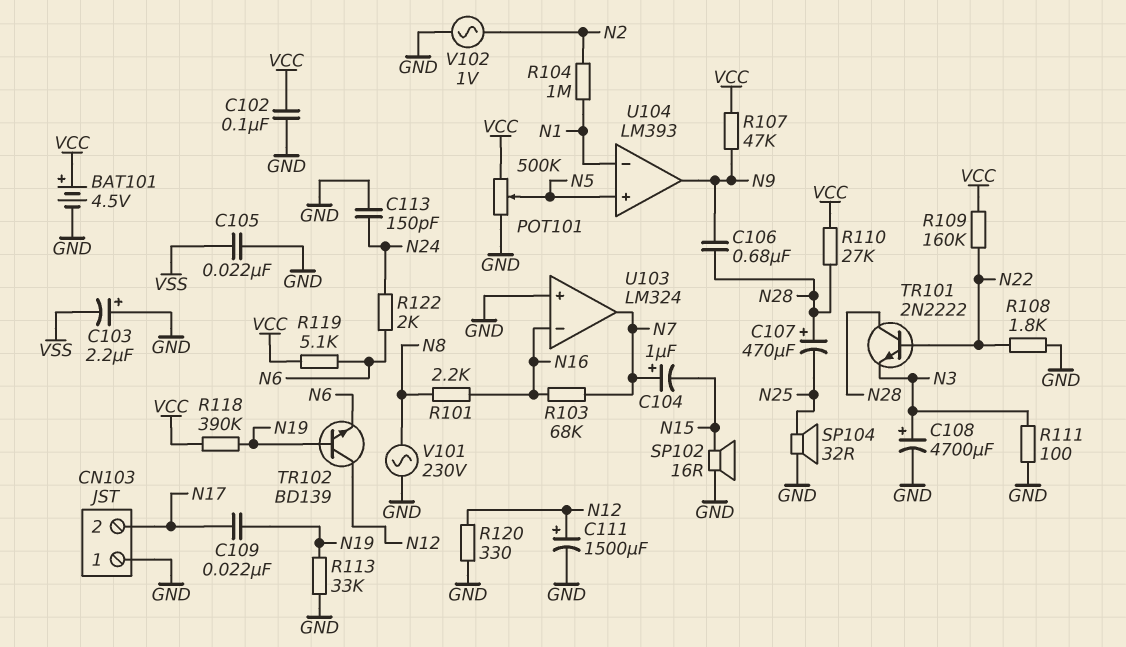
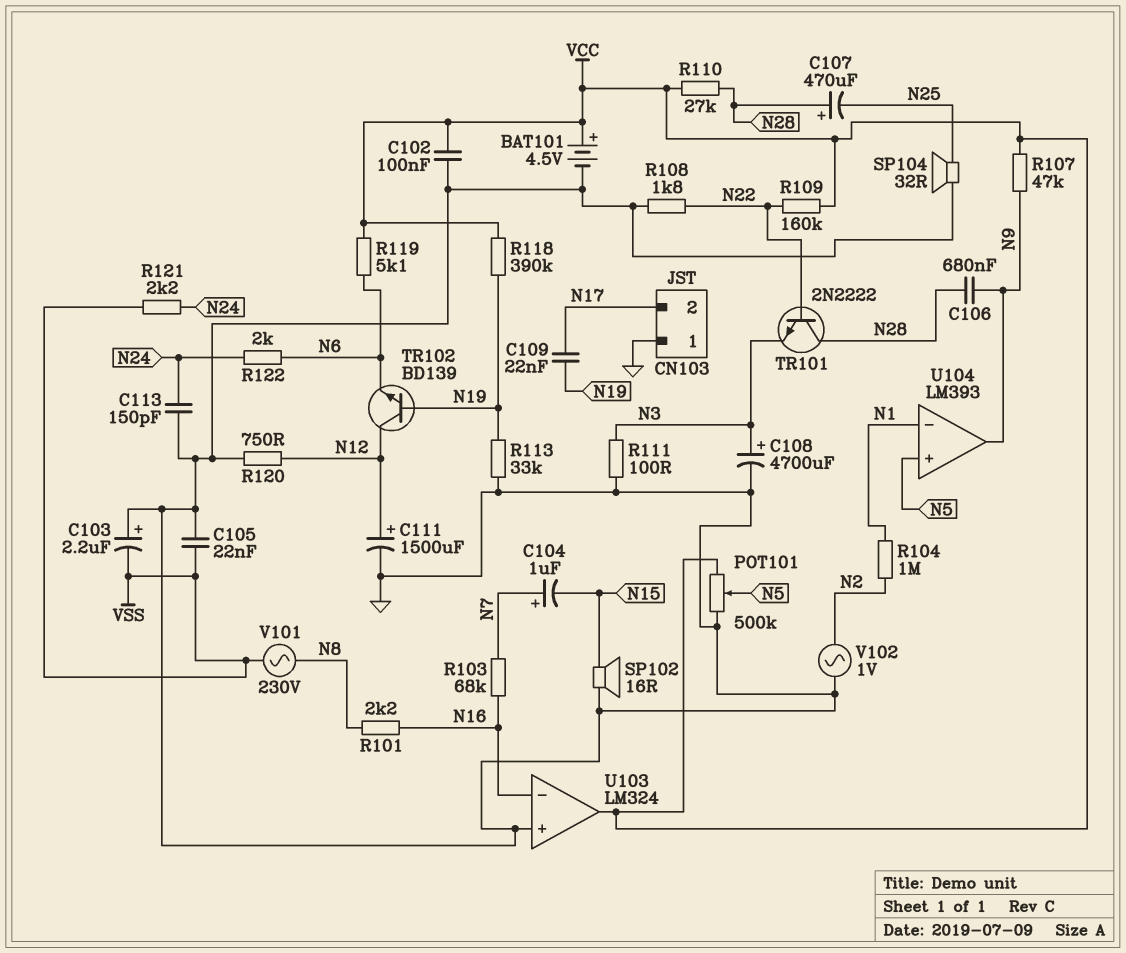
R120: 330 (GND, N12) -> 750 (GND, N12)
R121: none -> 2.2k (N24, VSS)
U103 pin out: N7 -> VCC
V101: AC 230V (GND, N8) -> AC 230V (N8, VSS)

